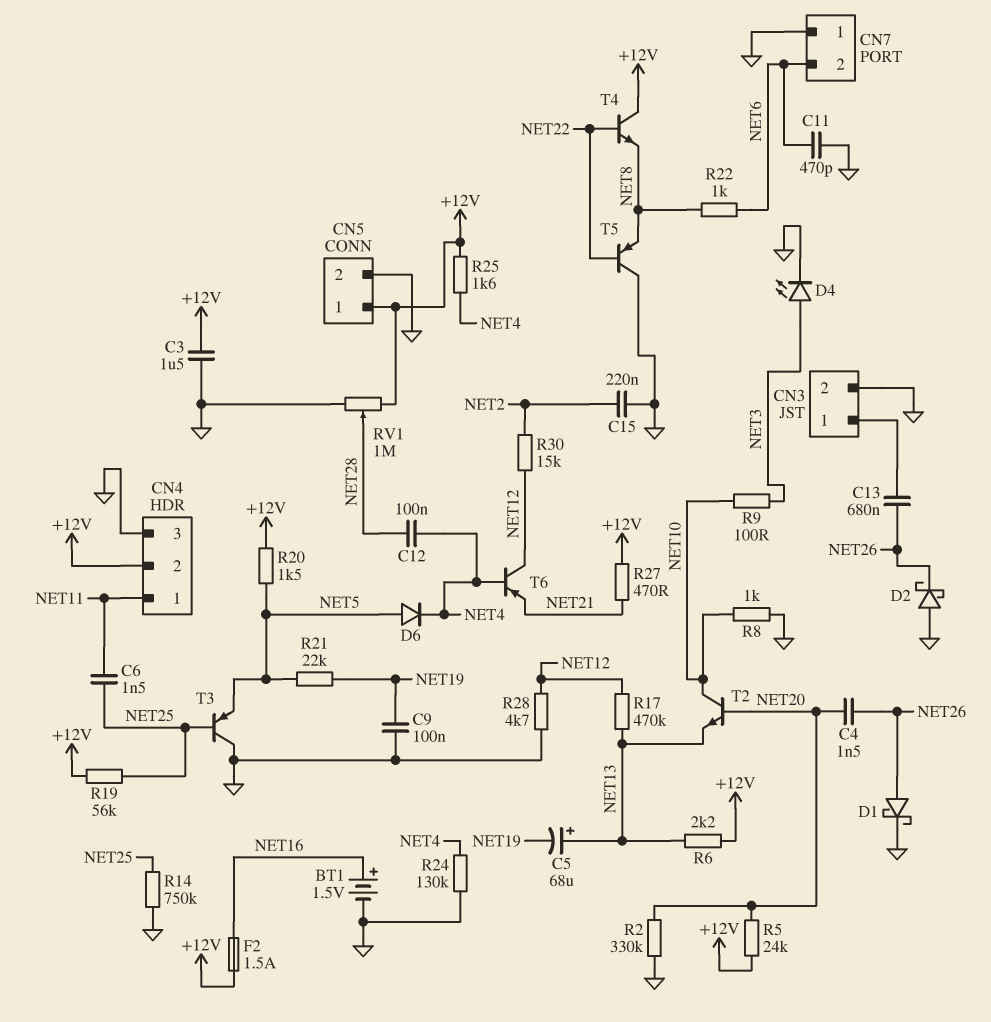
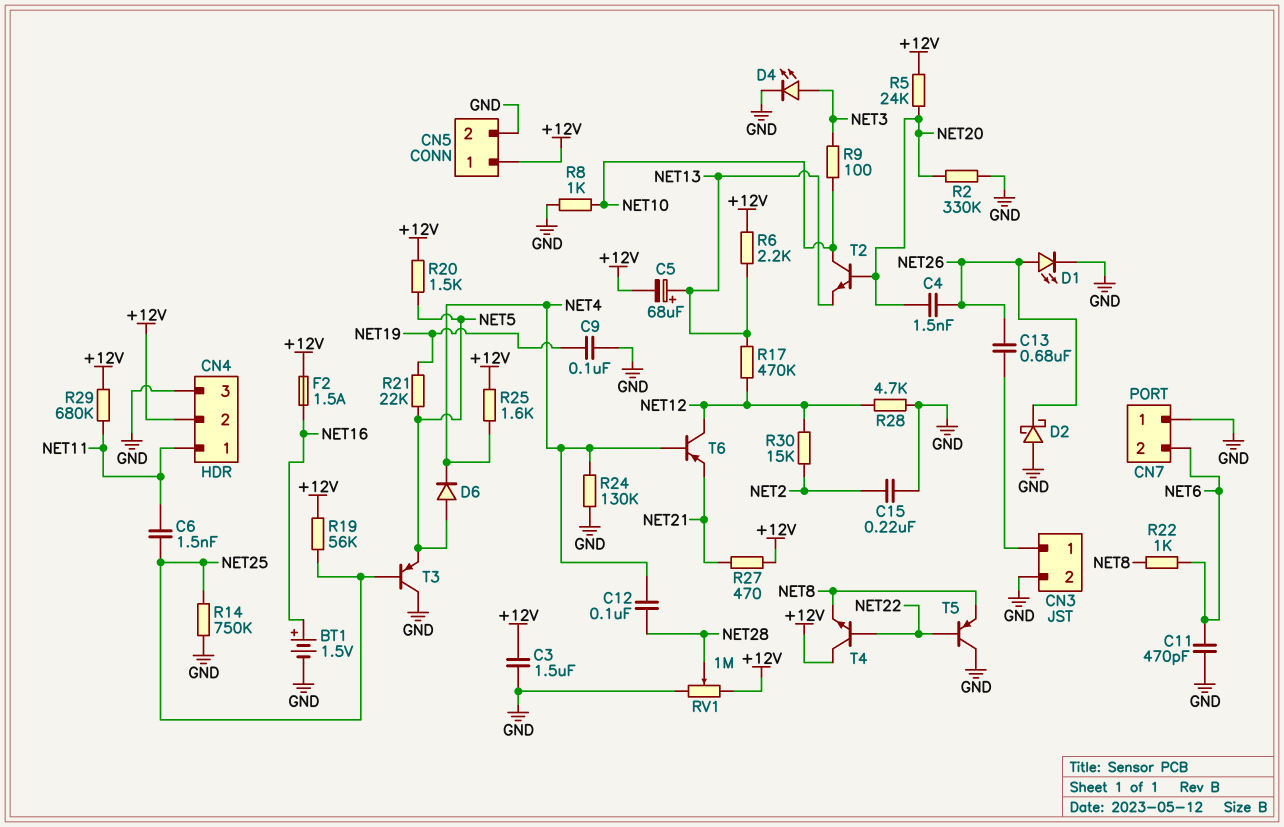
C5: 68uF (plus NET13, minus NET19) -> 68uF (plus NET13, minus +12V)
D1: schottky (A NET26, K GND) -> LED (A NET26, K GND)
R29: none -> 680k (+12V, NET11)

